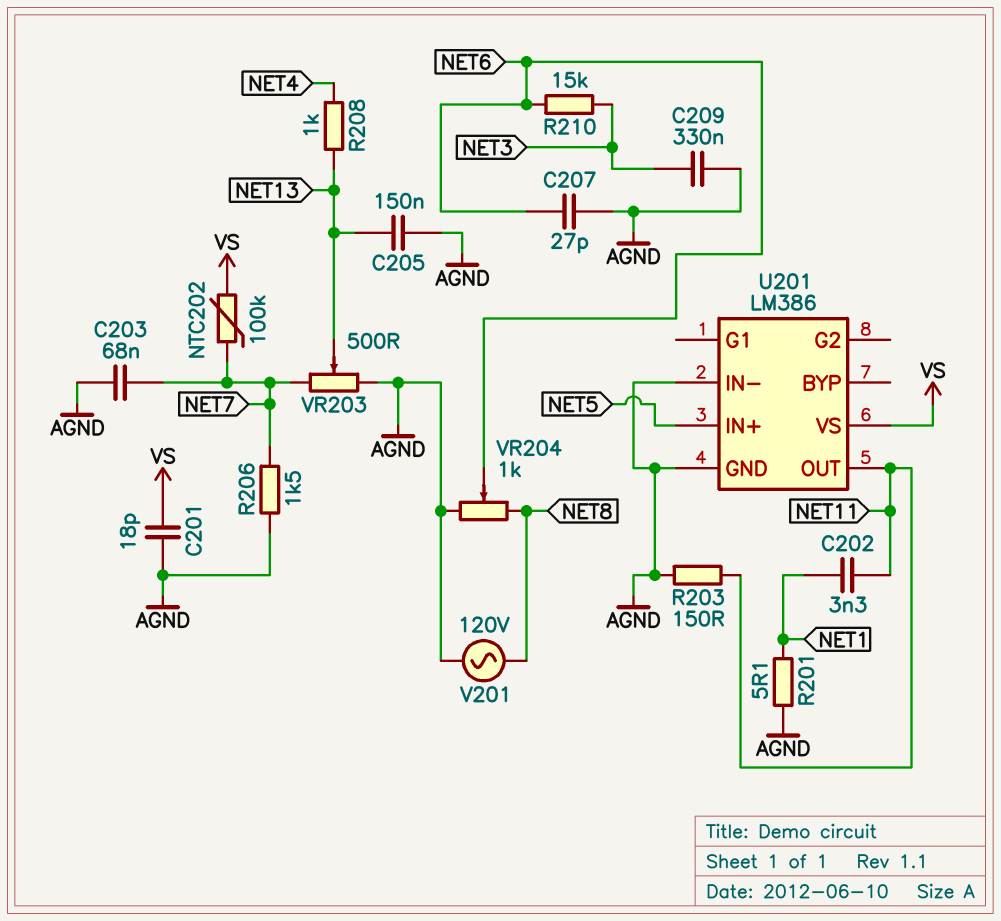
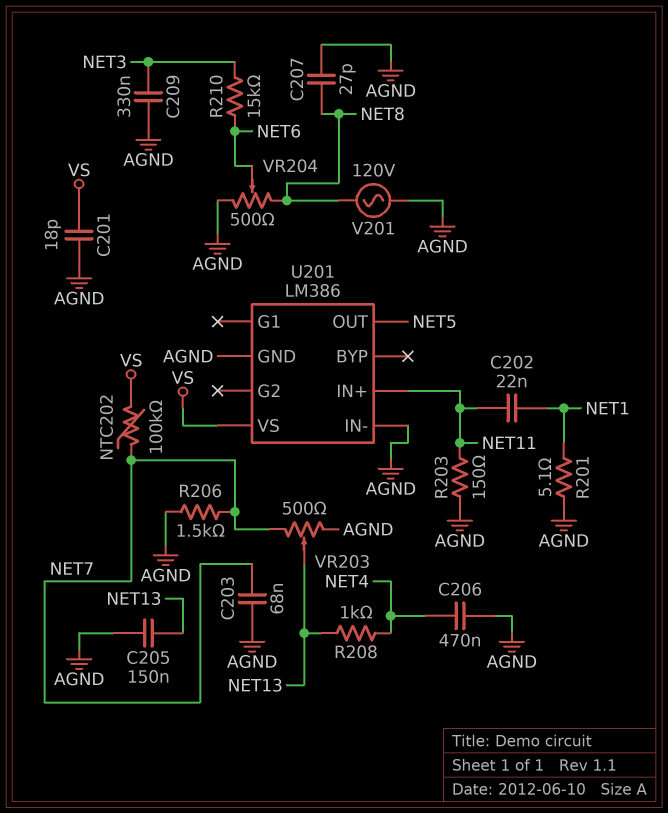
C202: 3.3nF (NET1, NET11) -> 22nF (NET1, NET11)
C206: none -> 470nF (AGND, NET4)
C207: 27pF (AGND, NET6) -> 27pF (AGND, NET8)
U201 pin IN+: NET5 -> NET11
U201 pin OUT: NET11 -> NET5
VR204: 1k (AGND, NET8, wiper NET6) -> 500 (AGND, NET8, wiper NET6)

